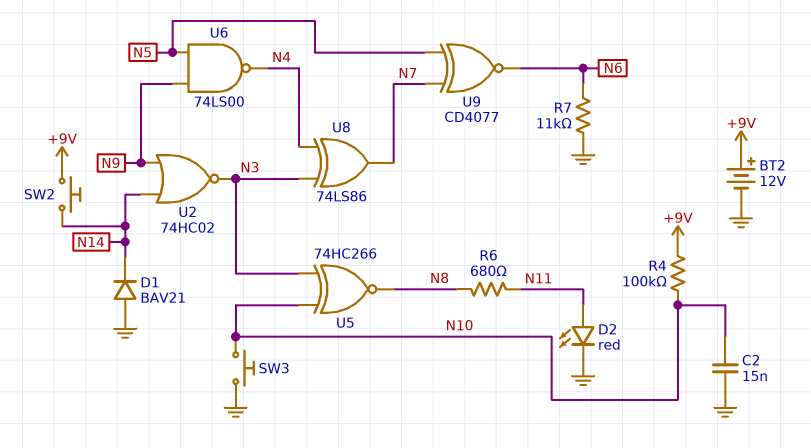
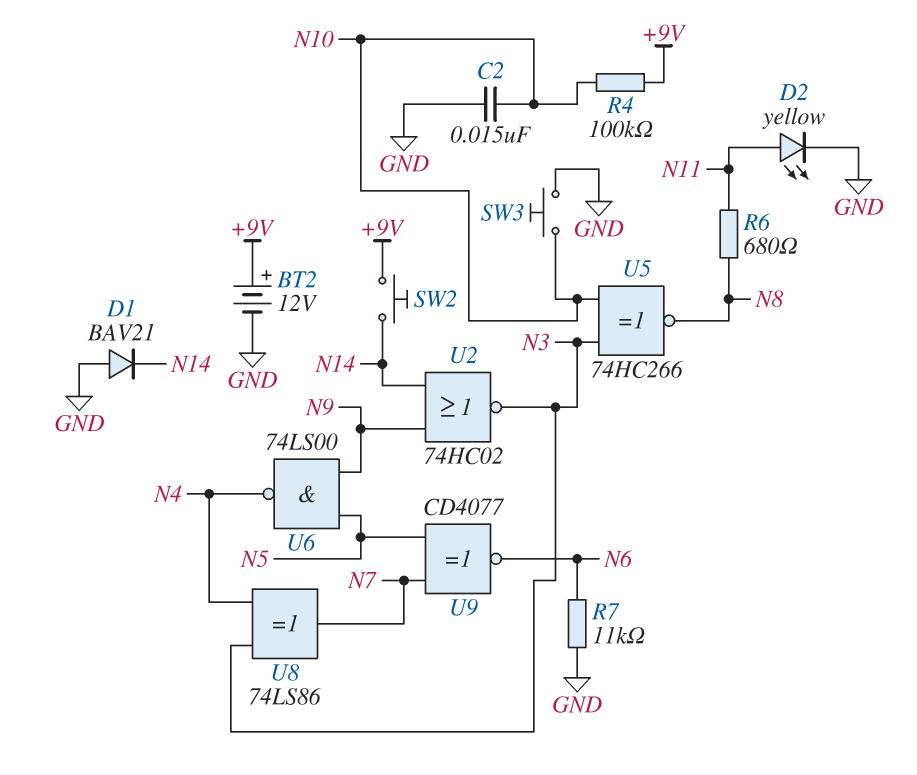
D2: LED red (A N11, K GND) -> LED yellow (A N11, K GND)

